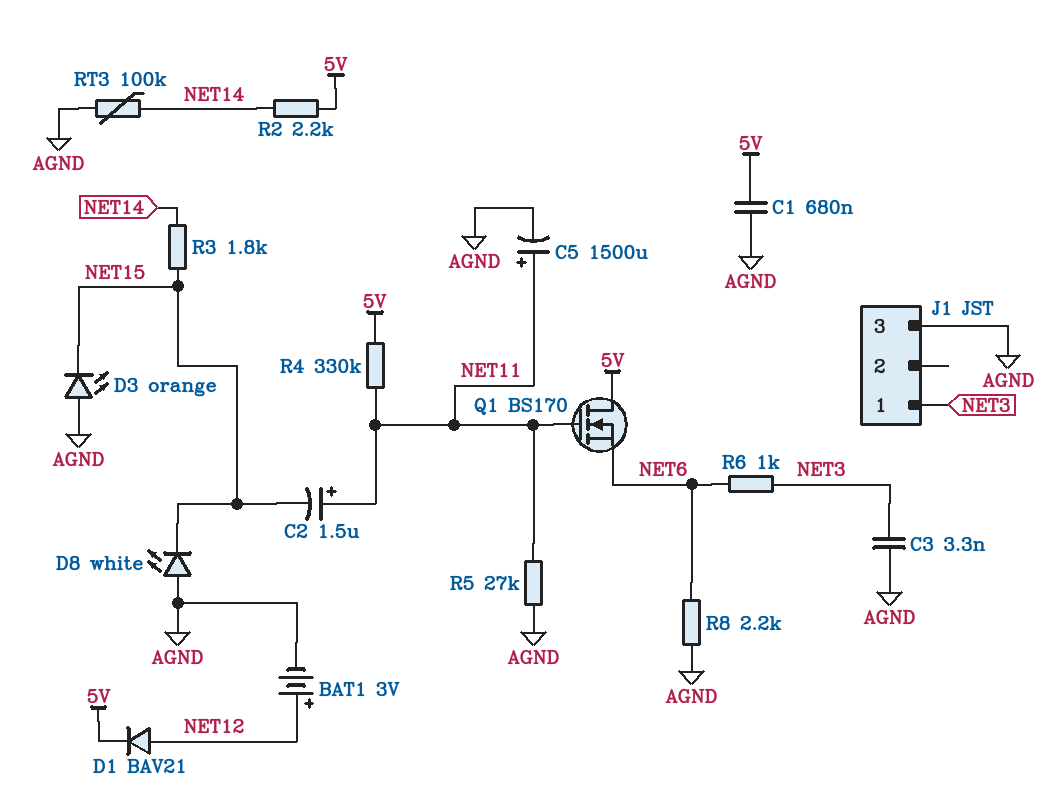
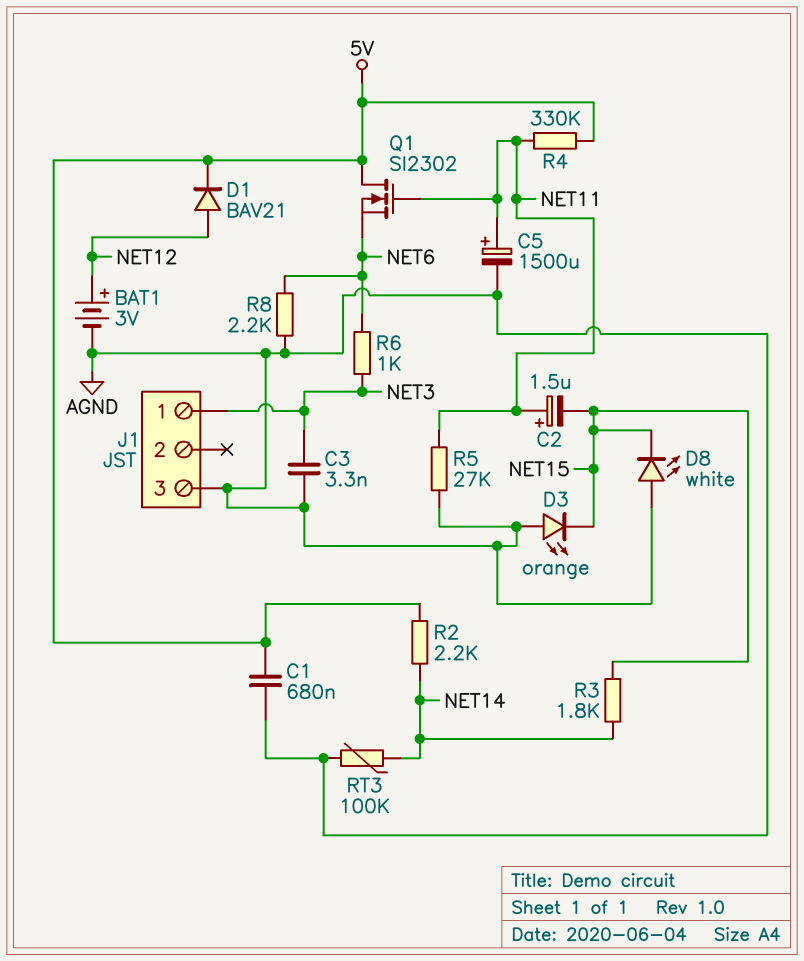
Q1: NMOS BS170 (G NET11, D 5V, S NET6) -> NMOS SI2302 (G NET11, D 5V, S NET6)

